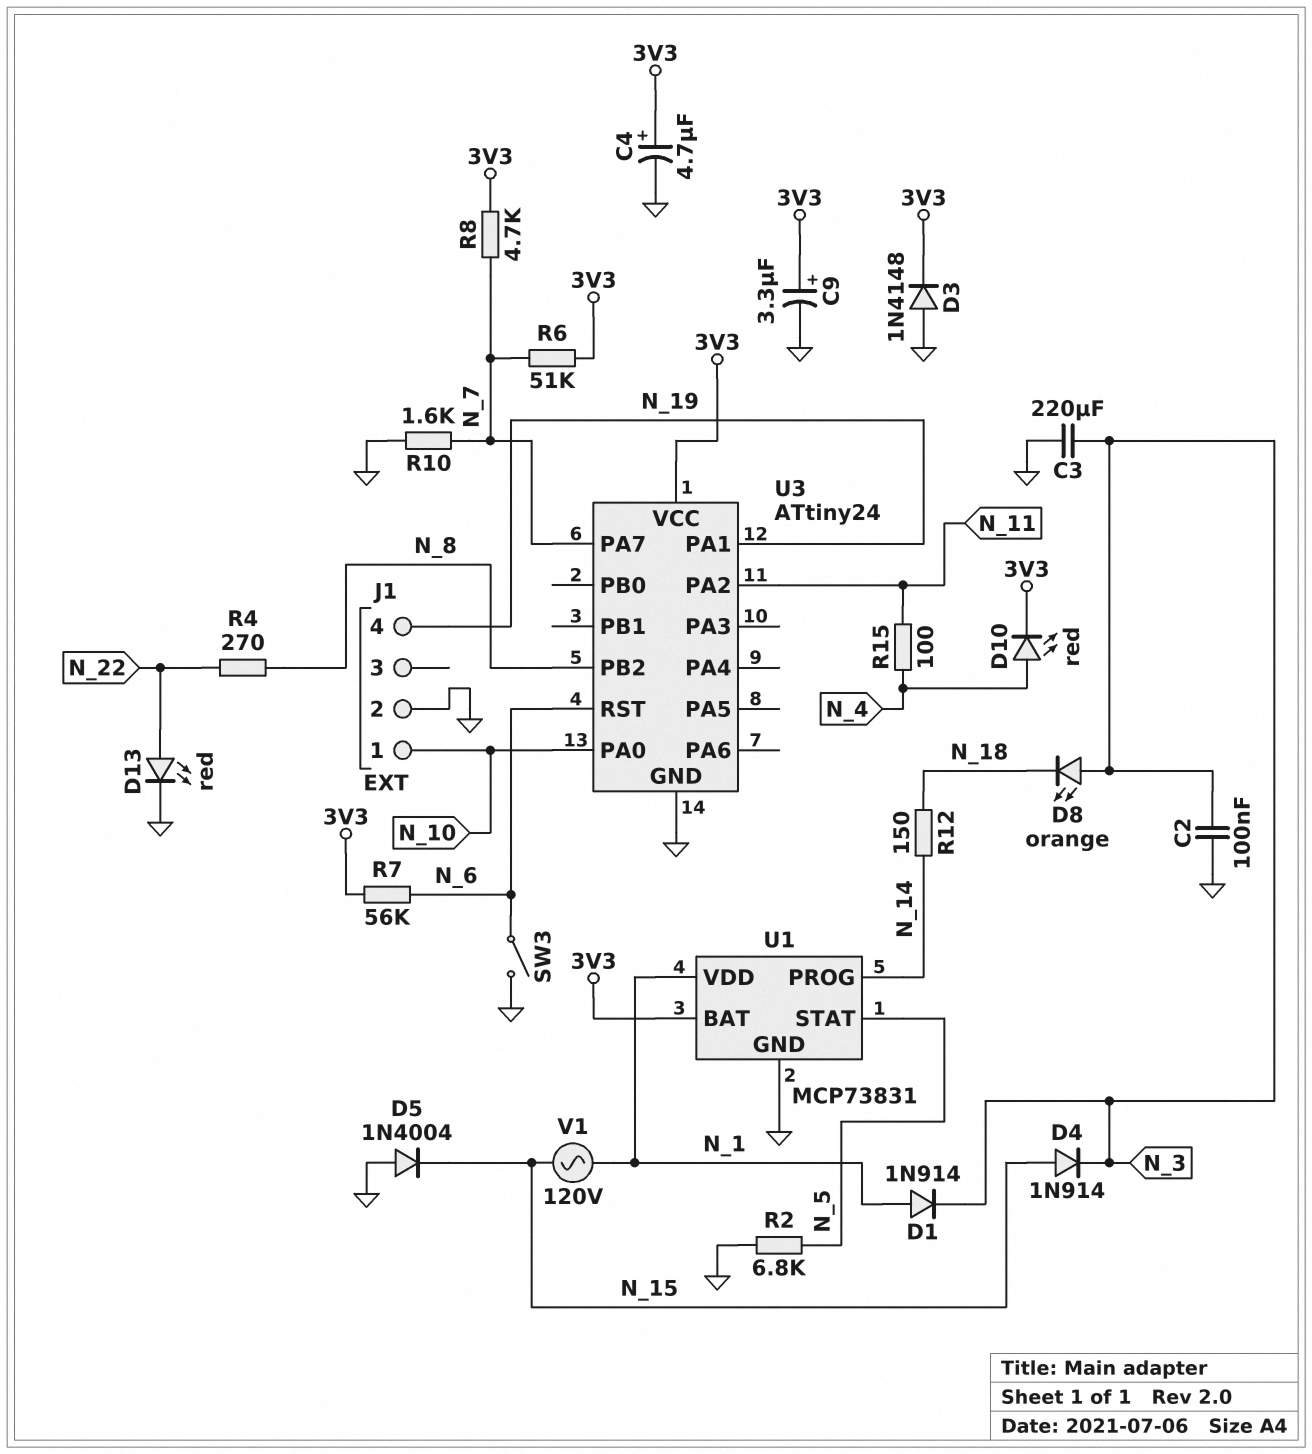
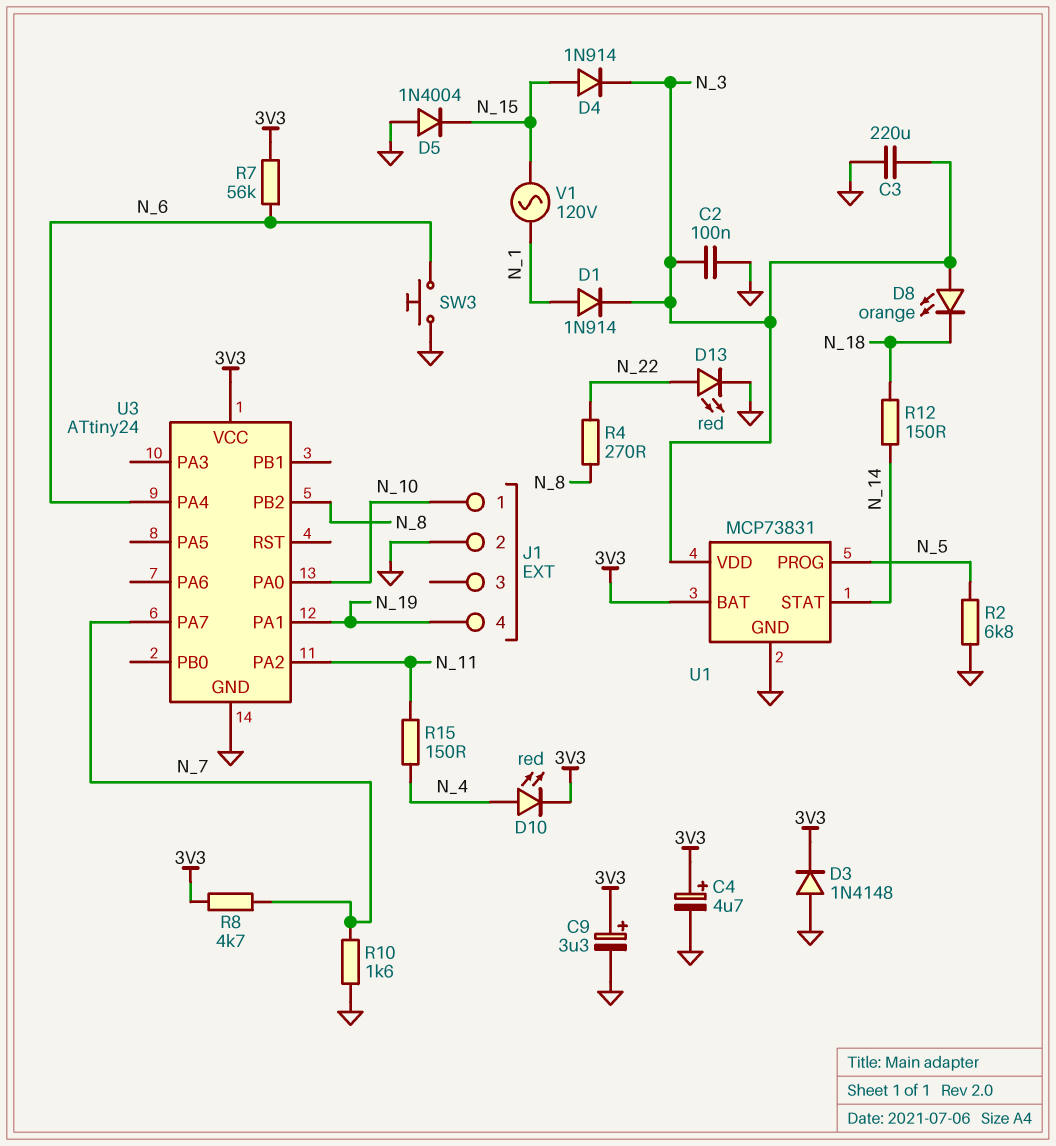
R6: 51k (3V3, N_7) -> none
R15: 100 (N_4, N_11) -> 150 (N_4, N_11)
SW3: switch (GND, N_6) -> button (GND, N_6)
U1 pin PROG: N_14 -> N_5
U1 pin STAT: N_5 -> N_14
U1 pin VDD: N_1 -> N_3
U3 pin PA4: none -> N_6
U3 pin RST: N_6 -> none

